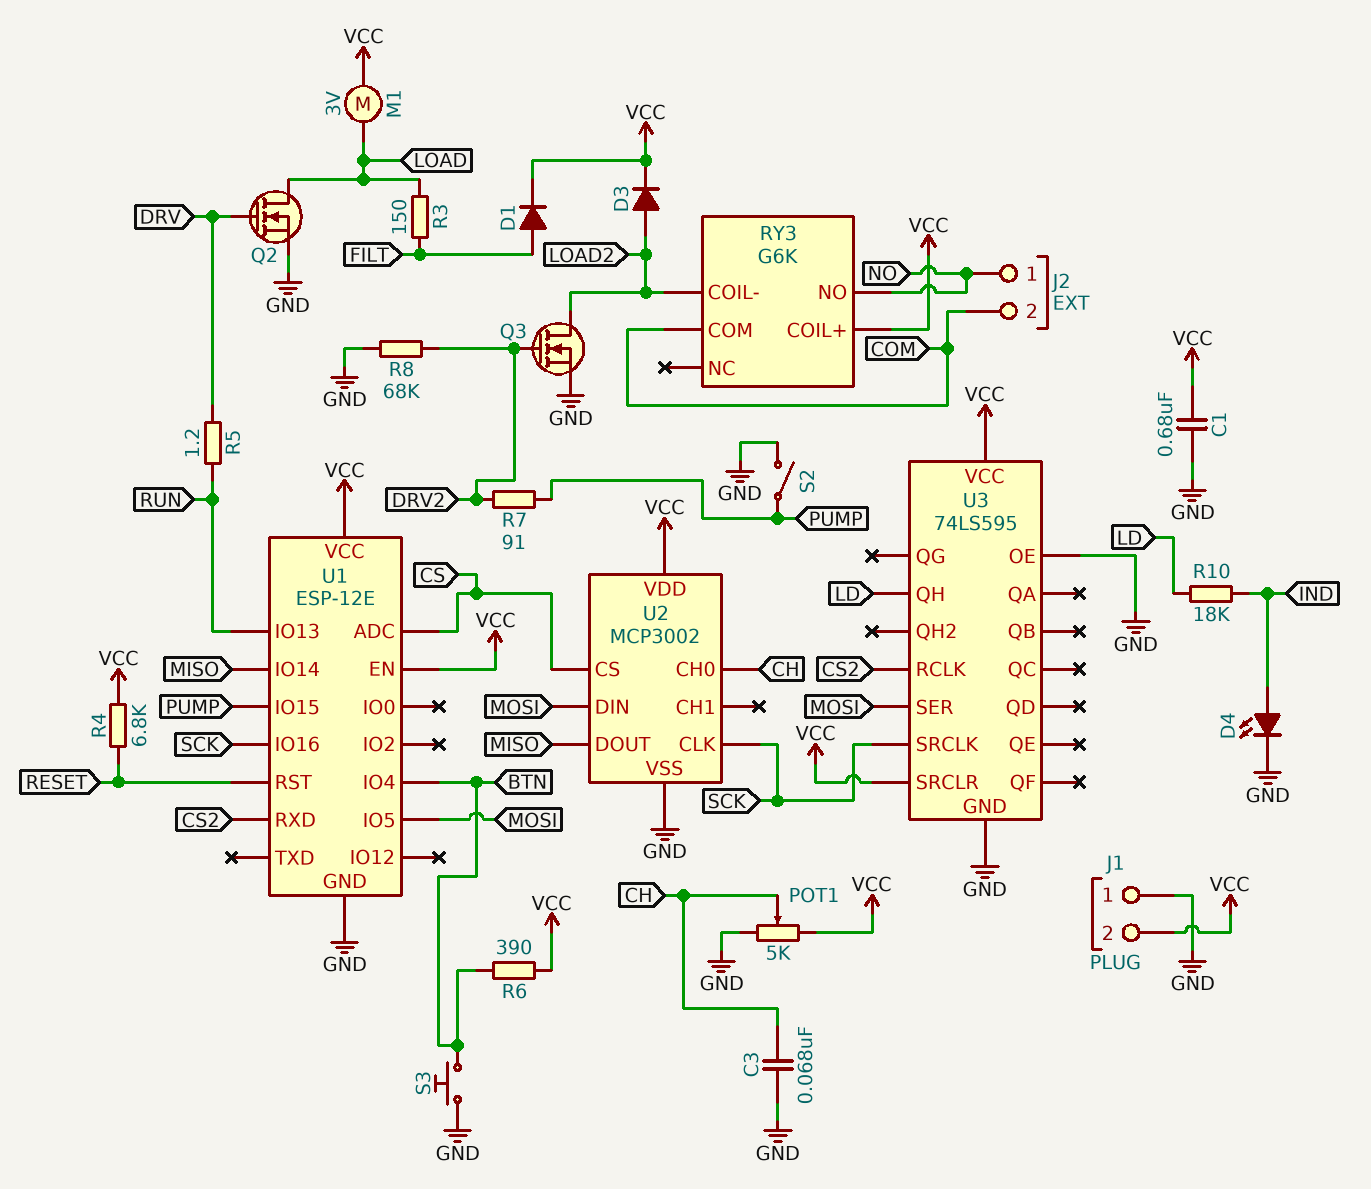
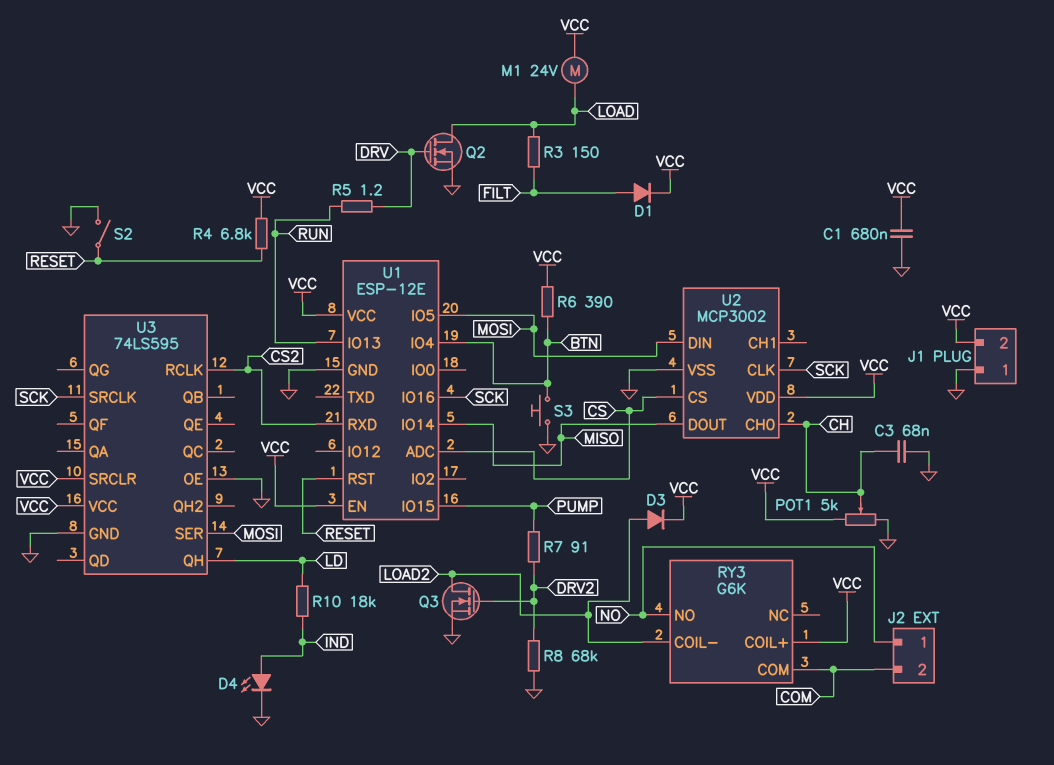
M1: motor 3V (LOAD, VCC) -> motor 24V (LOAD, VCC)
S2: switch (GND, PUMP) -> switch (GND, RESET)

